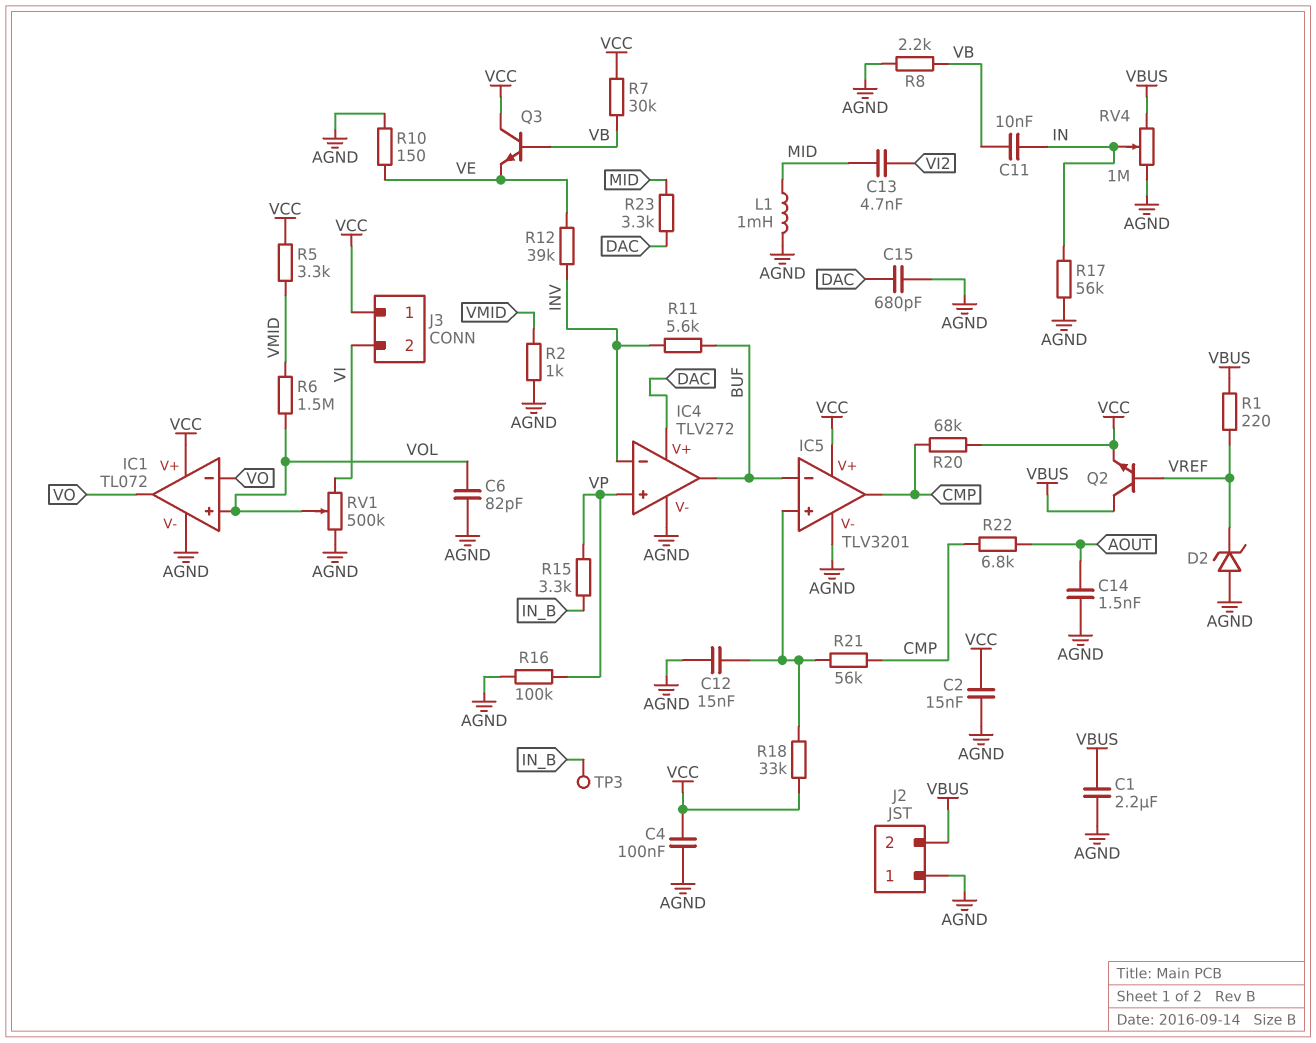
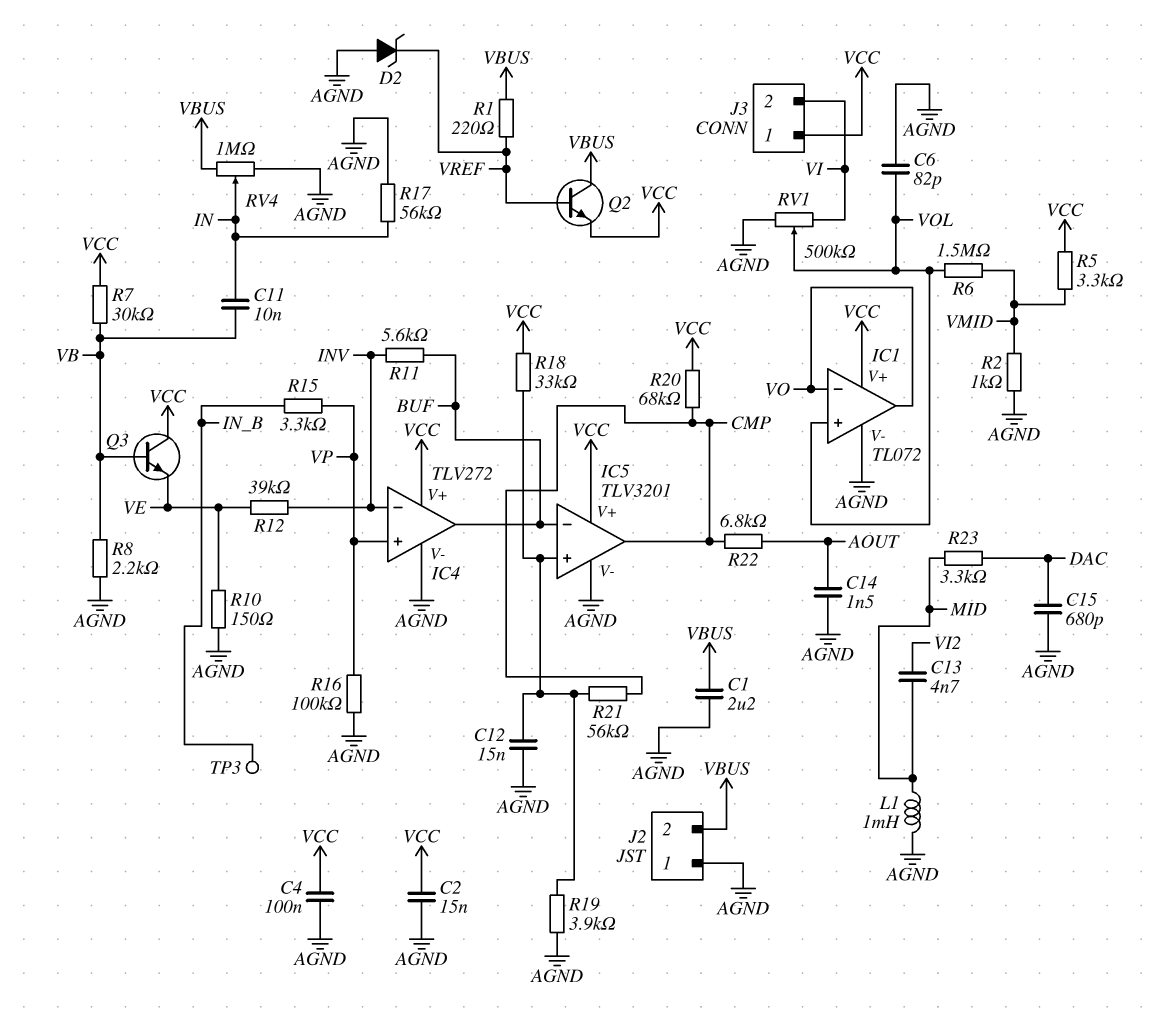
IC4 pin V+: DAC -> VCC
R19: none -> 3.9k (AGND, IC5/in+)

